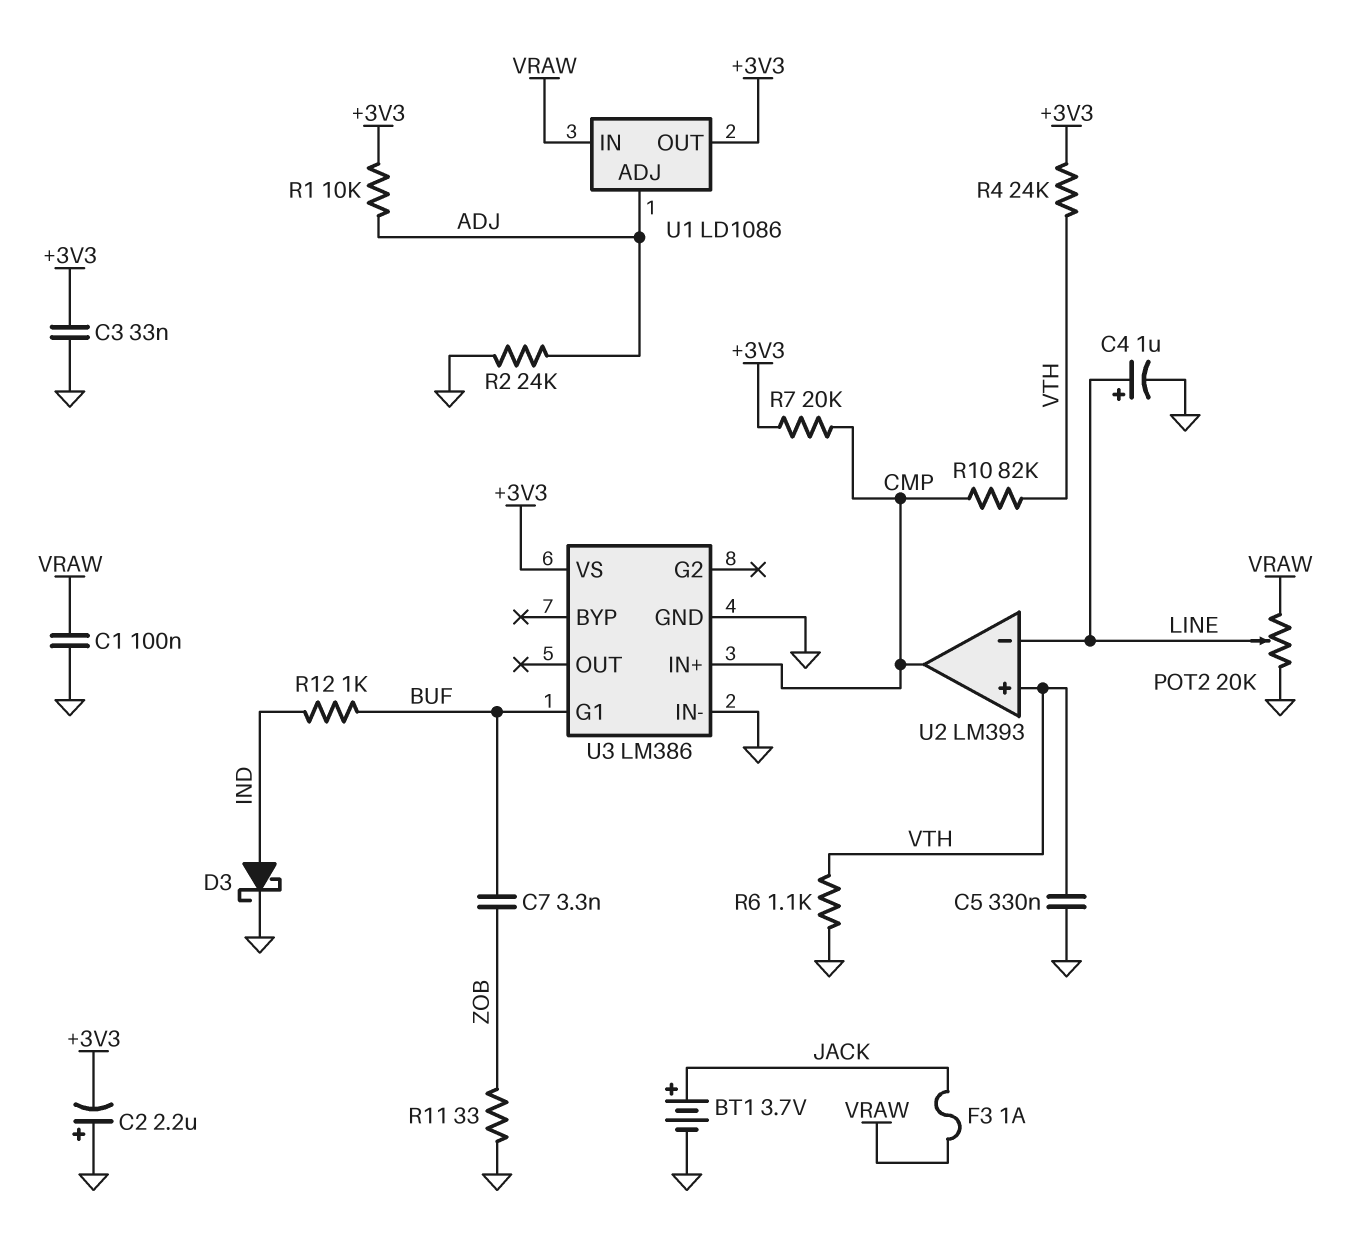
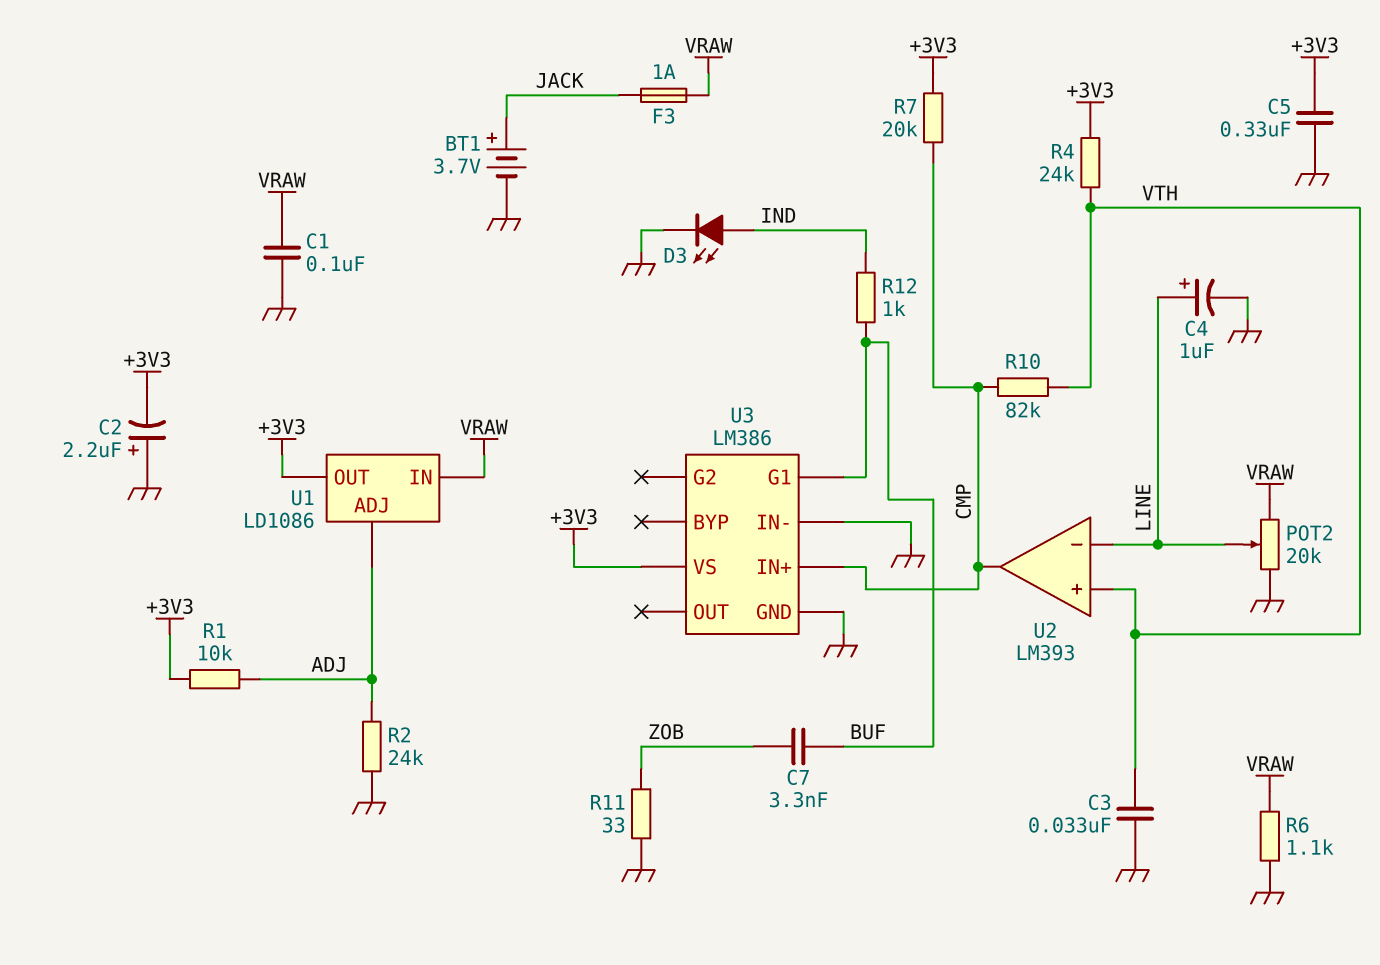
C3: 33nF (+3V3, GND) -> 33nF (GND, VTH)
C5: 330nF (GND, VTH) -> 330nF (+3V3, GND)
D3: schottky (A IND, K GND) -> LED (A IND, K GND)
R6: 1.1k (GND, VTH) -> 1.1k (GND, VRAW)

